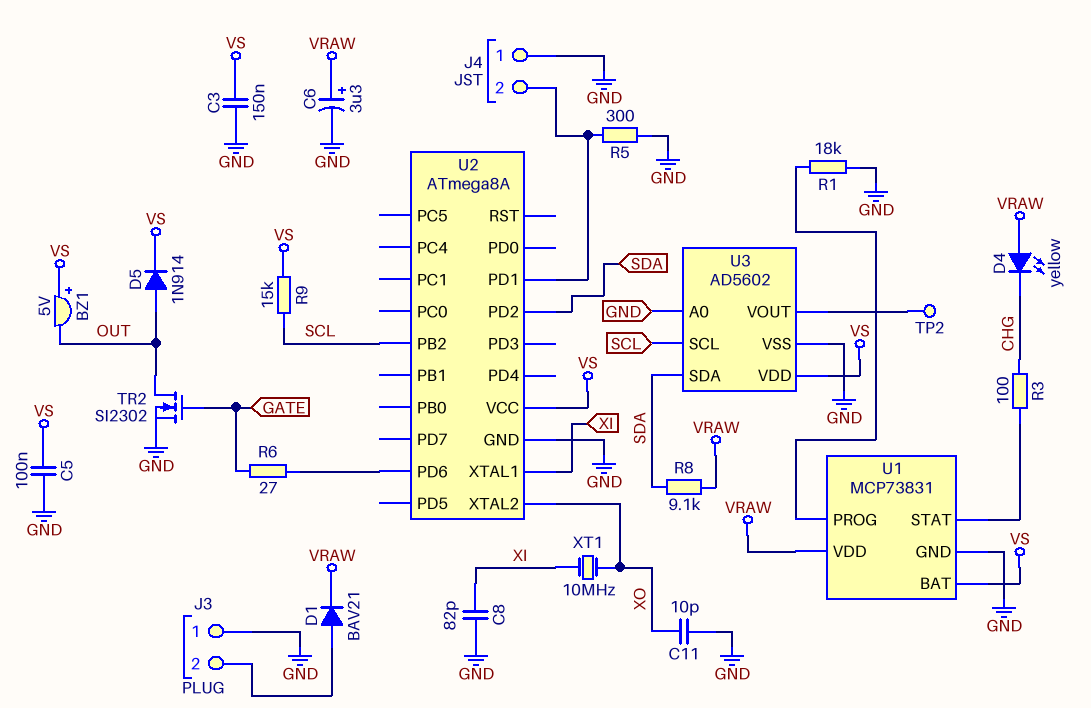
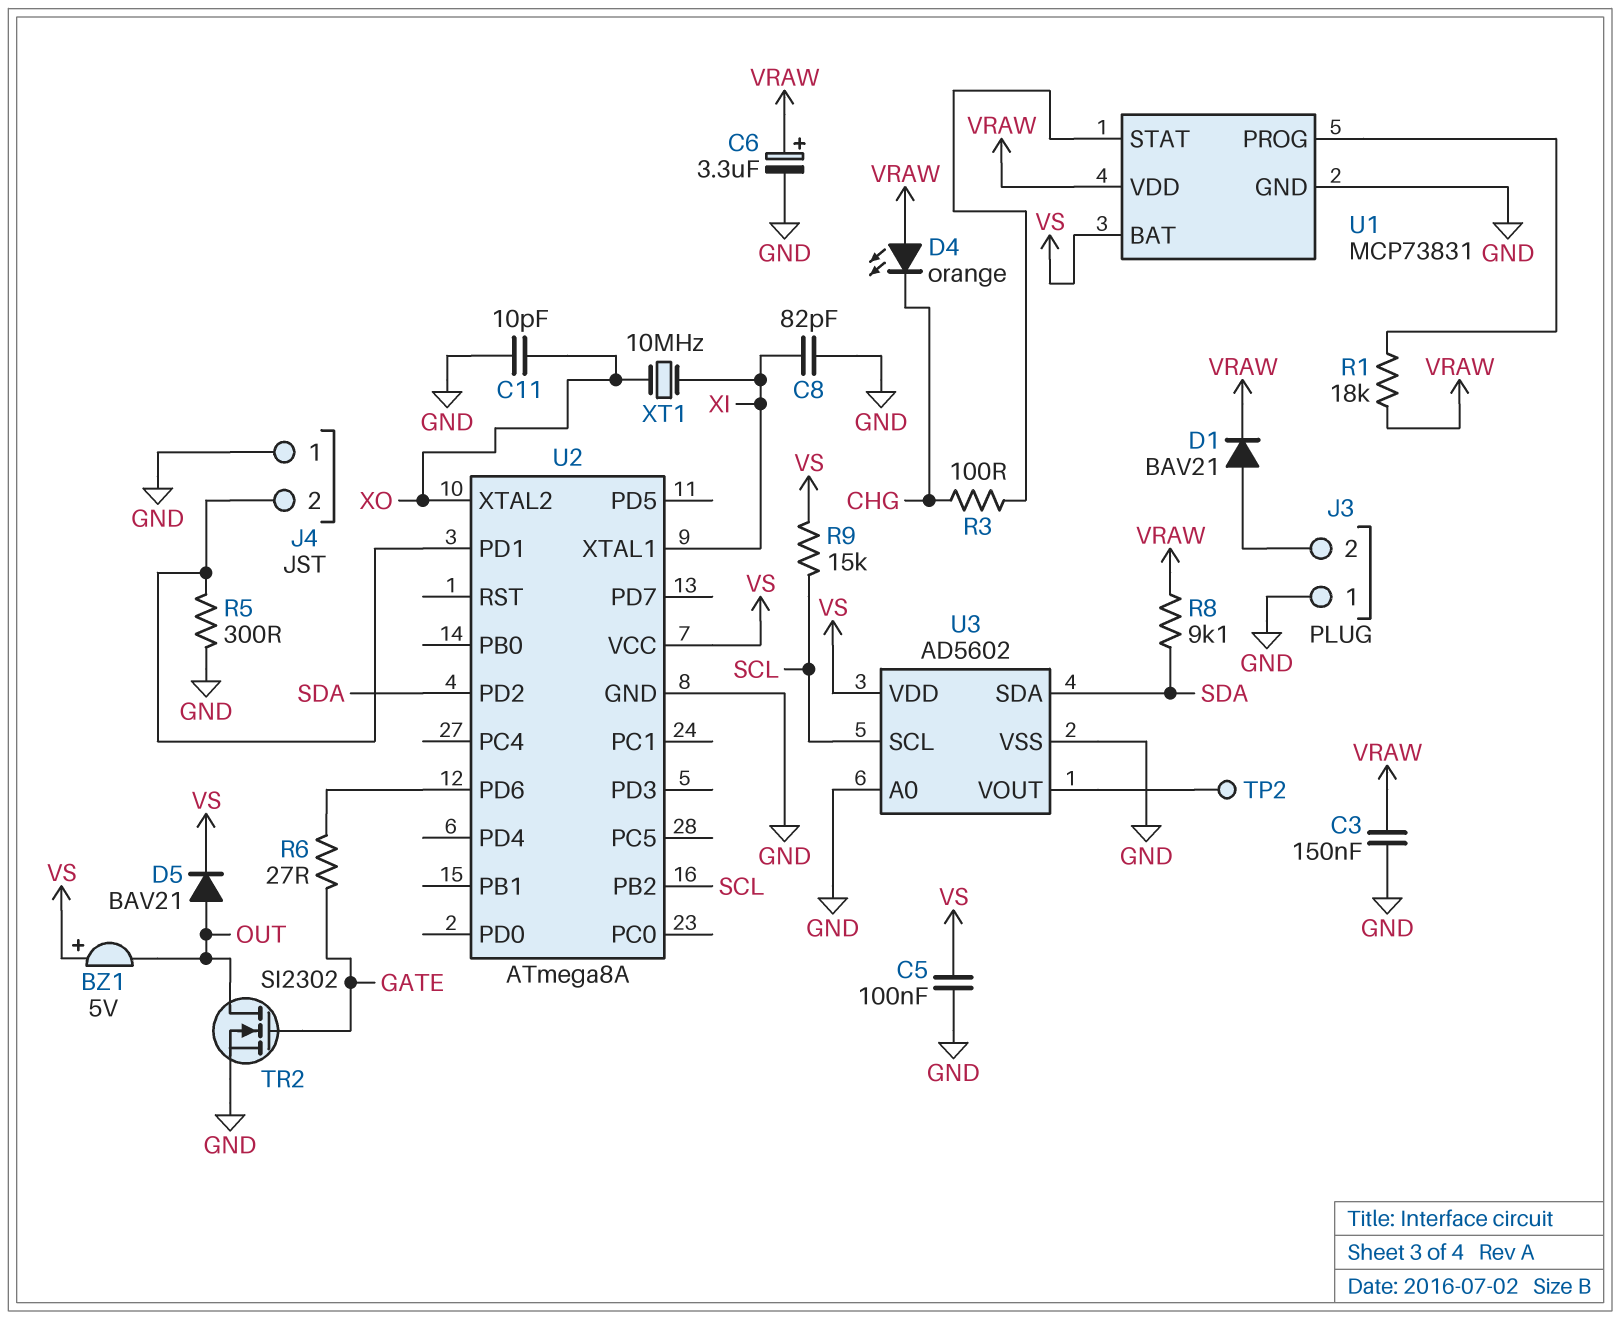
C3: 150nF (GND, VS) -> 150nF (GND, VRAW)
D4: LED yellow (A VRAW, K CHG) -> LED orange (A VRAW, K CHG)
D5: diode 1N914 (A OUT, K VS) -> diode BAV21 (A OUT, K VS)
R1: 18k (GND, U1/PROG) -> 18k (U1/PROG, VRAW)

